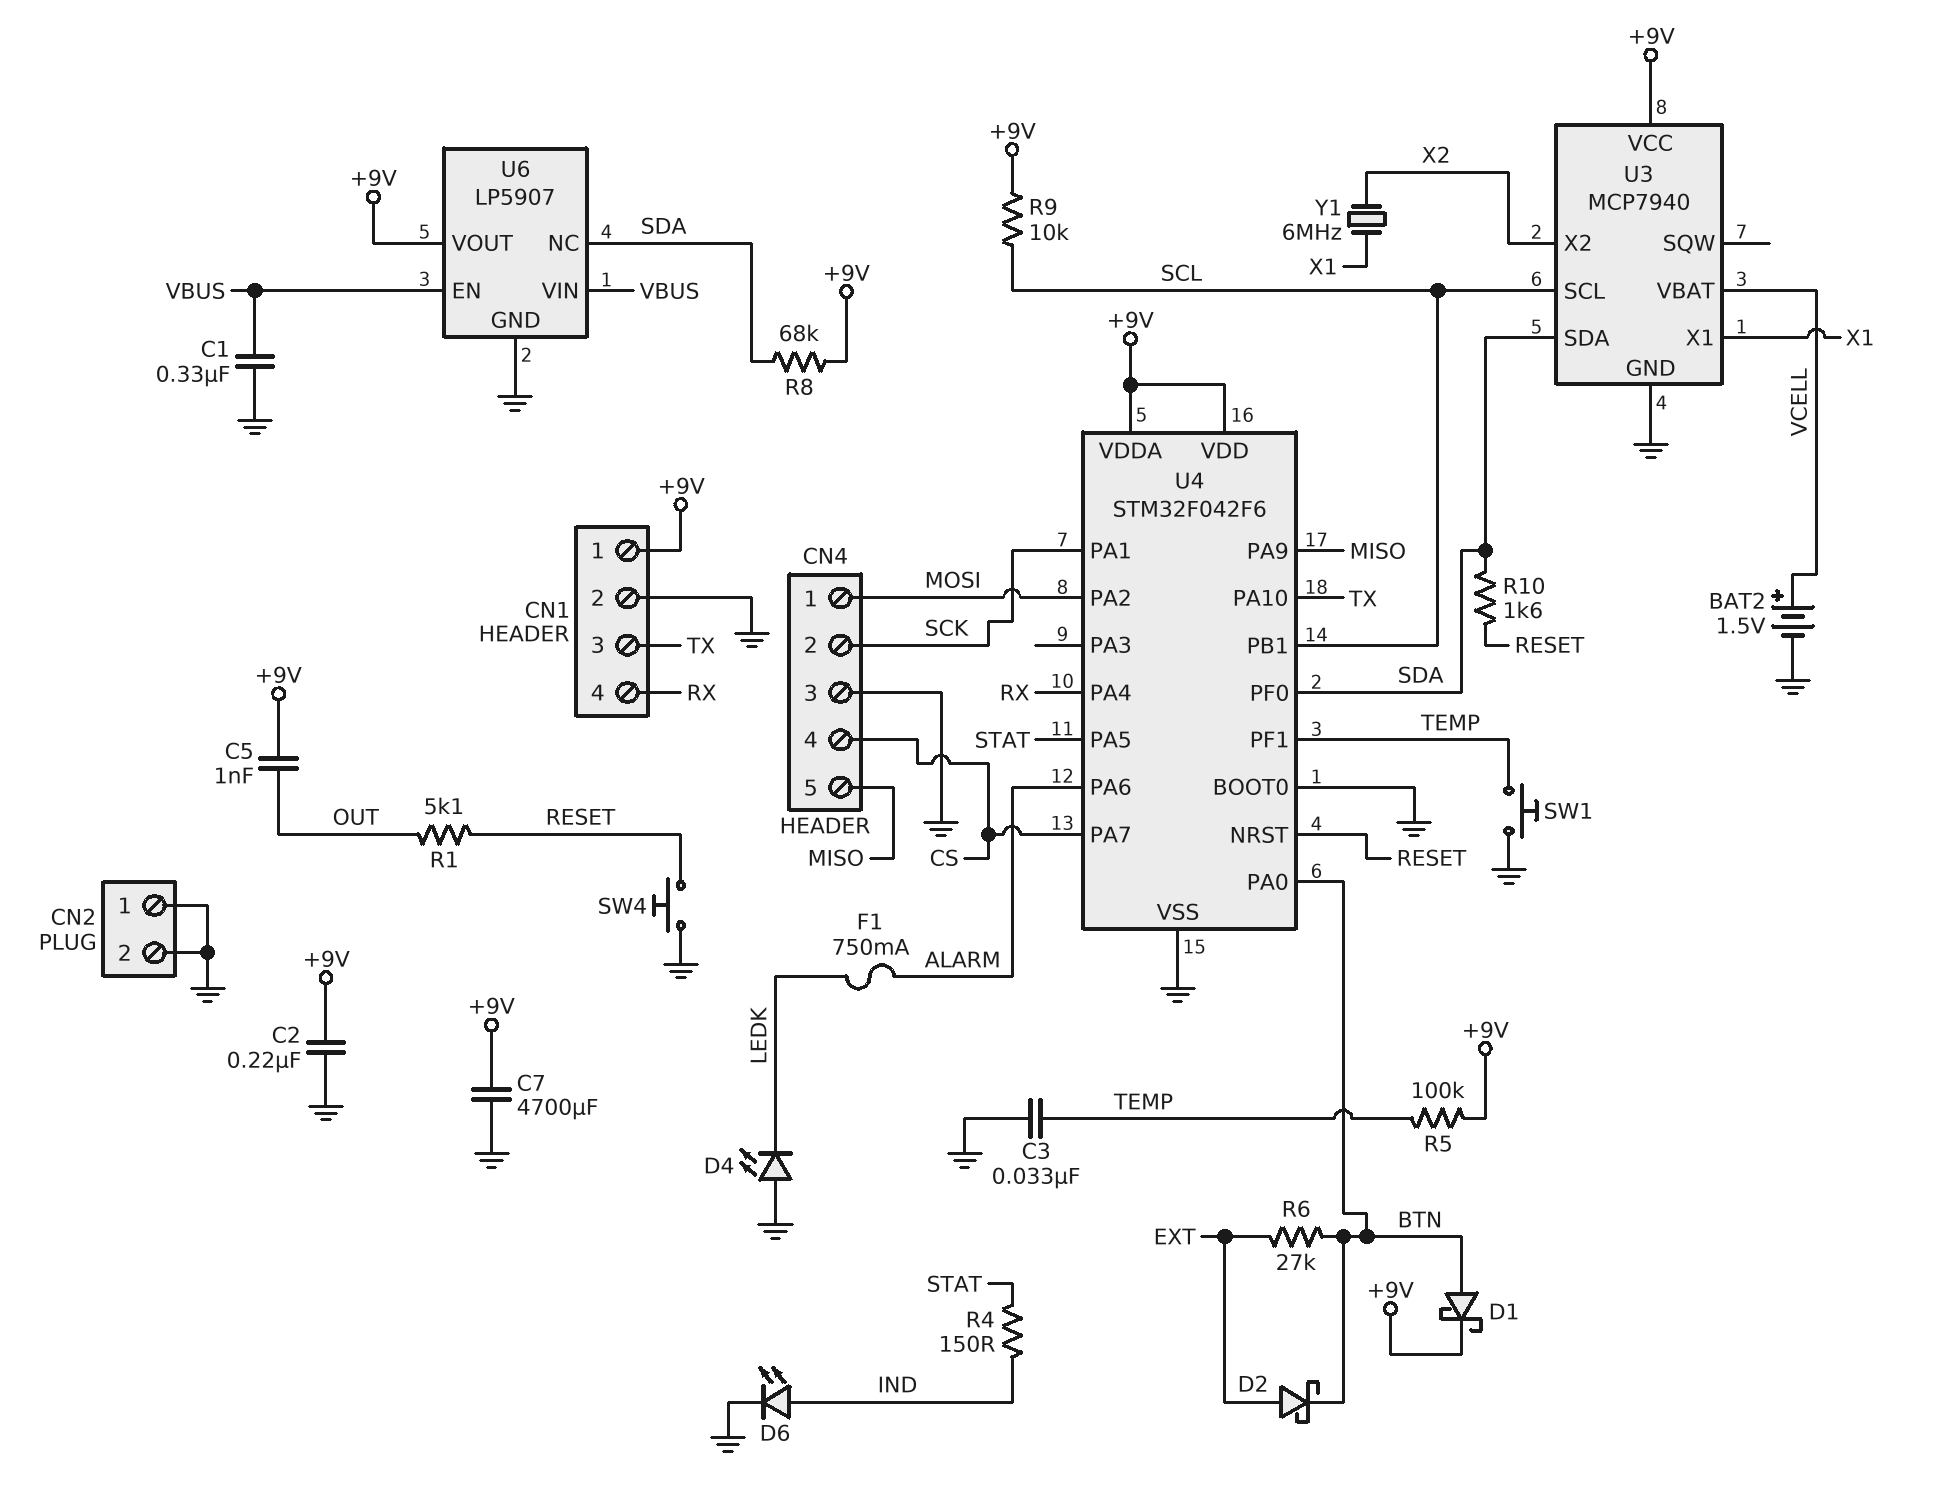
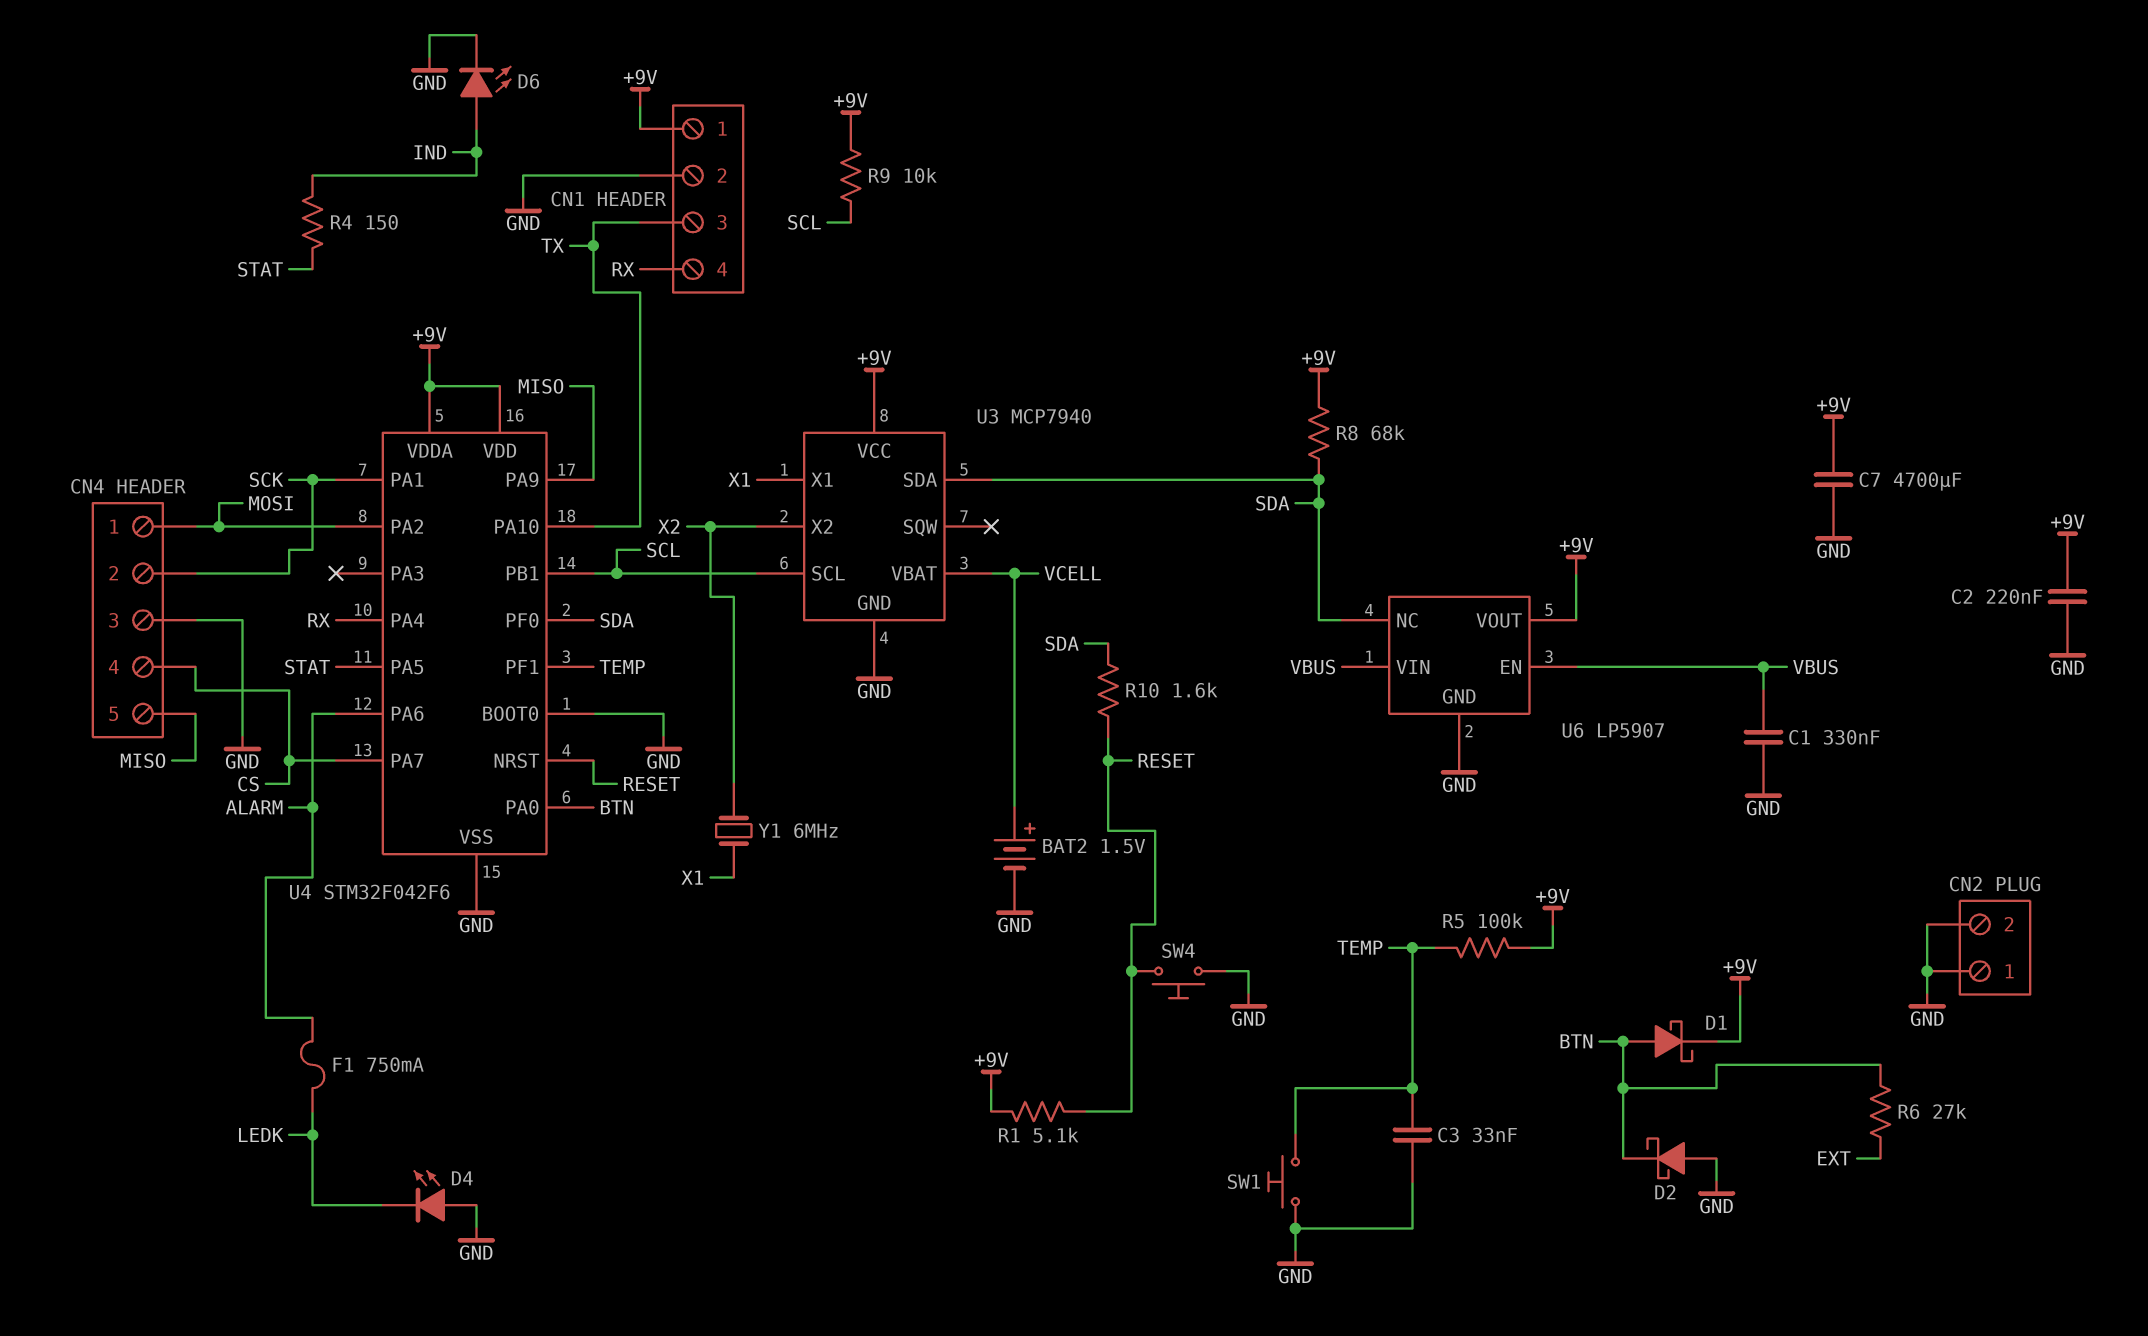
C5: 1nF (+9V, OUT) -> none
D2: schottky (A EXT, K BTN) -> schottky (A GND, K BTN)
R1: 5.1k (OUT, RESET) -> 5.1k (+9V, RESET)

